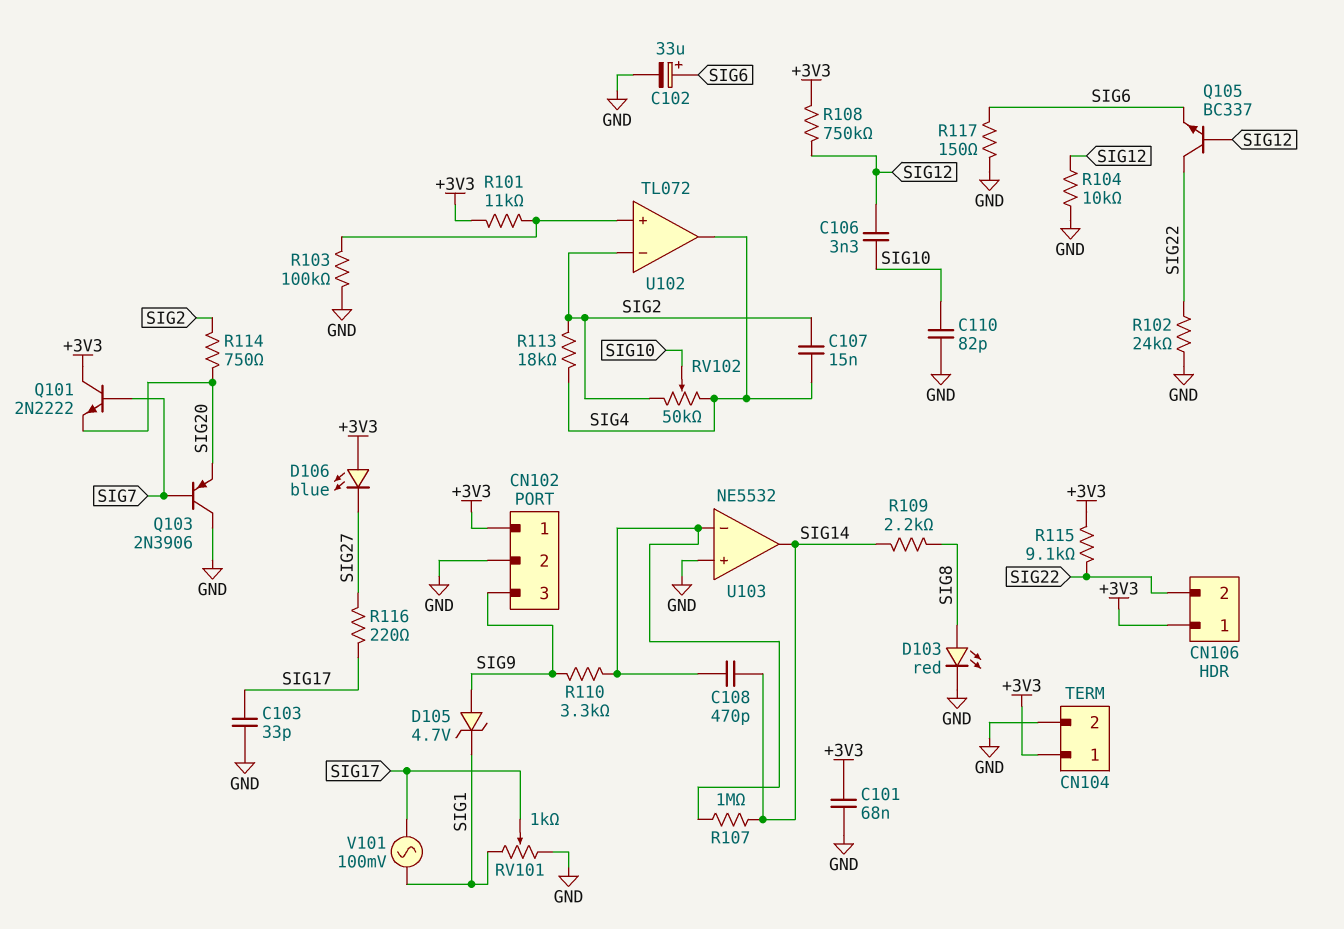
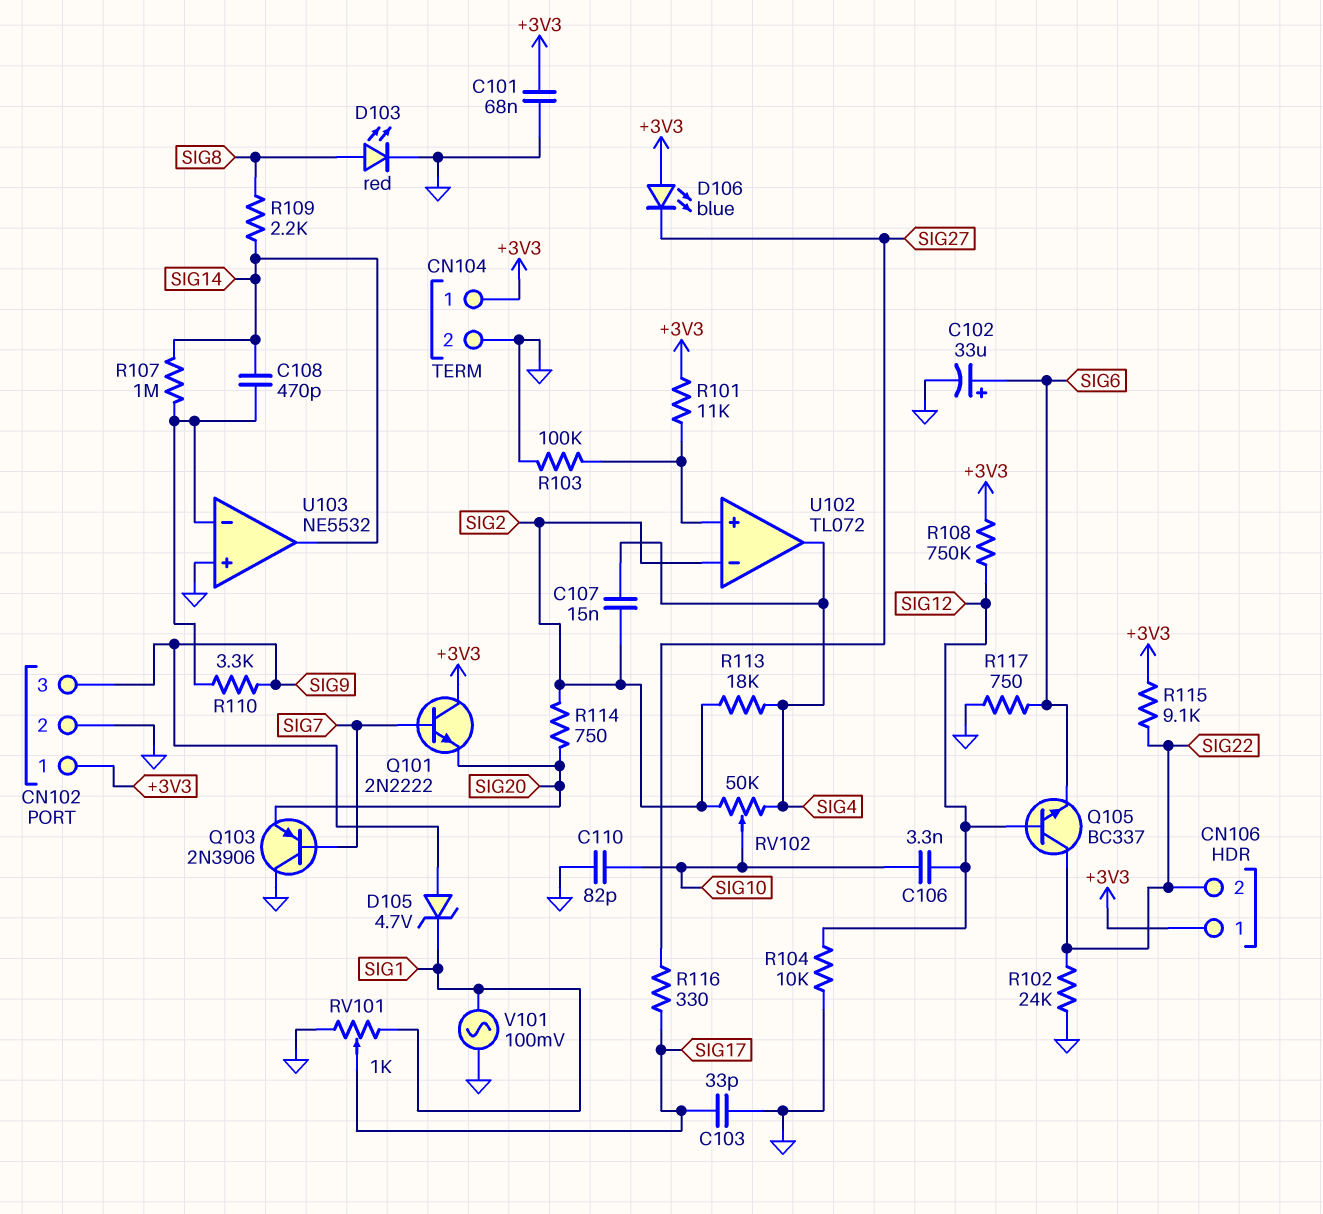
R116: 220 (SIG17, SIG27) -> 330 (SIG17, SIG27)
R117: 150 (GND, SIG6) -> 750 (GND, SIG6)
V101: AC 100mV (SIG1, SIG17) -> AC 100mV (GND, SIG1)

